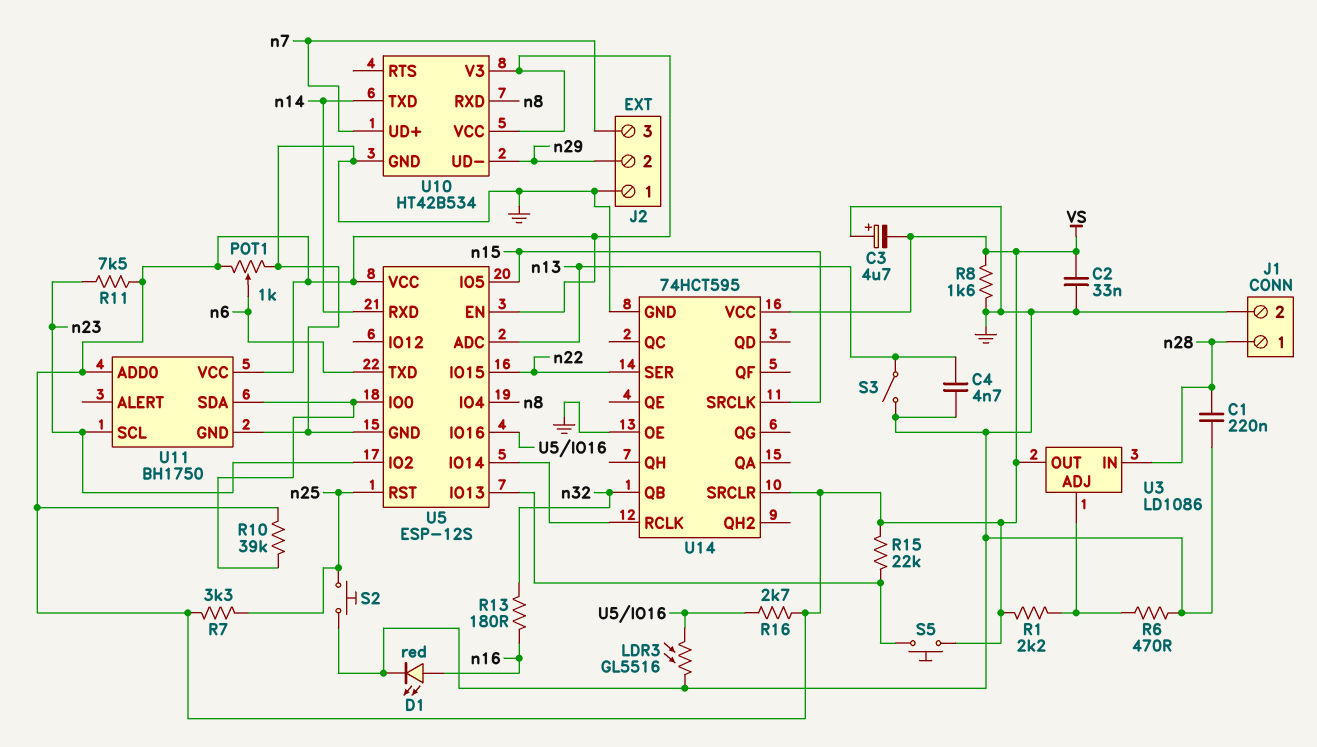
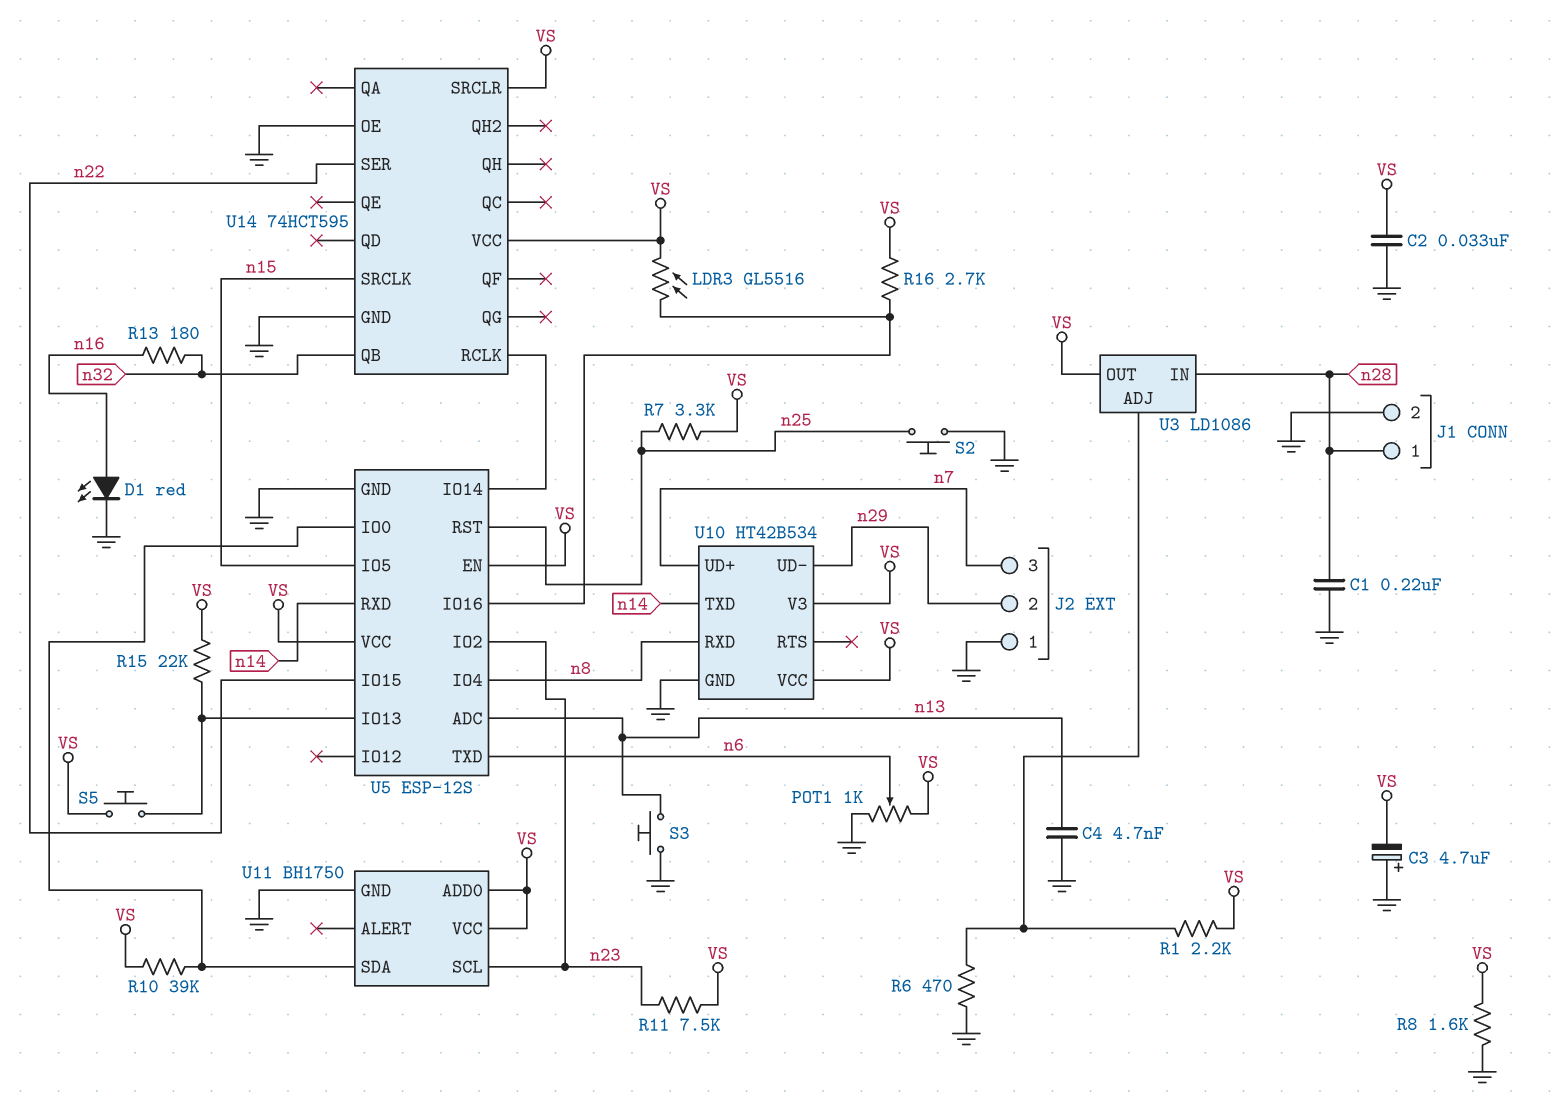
LDR3: GL5516 (GND, U5/IO16) -> GL5516 (U5/IO16, VS)
S3: switch (GND, n13) -> button (GND, n13)

